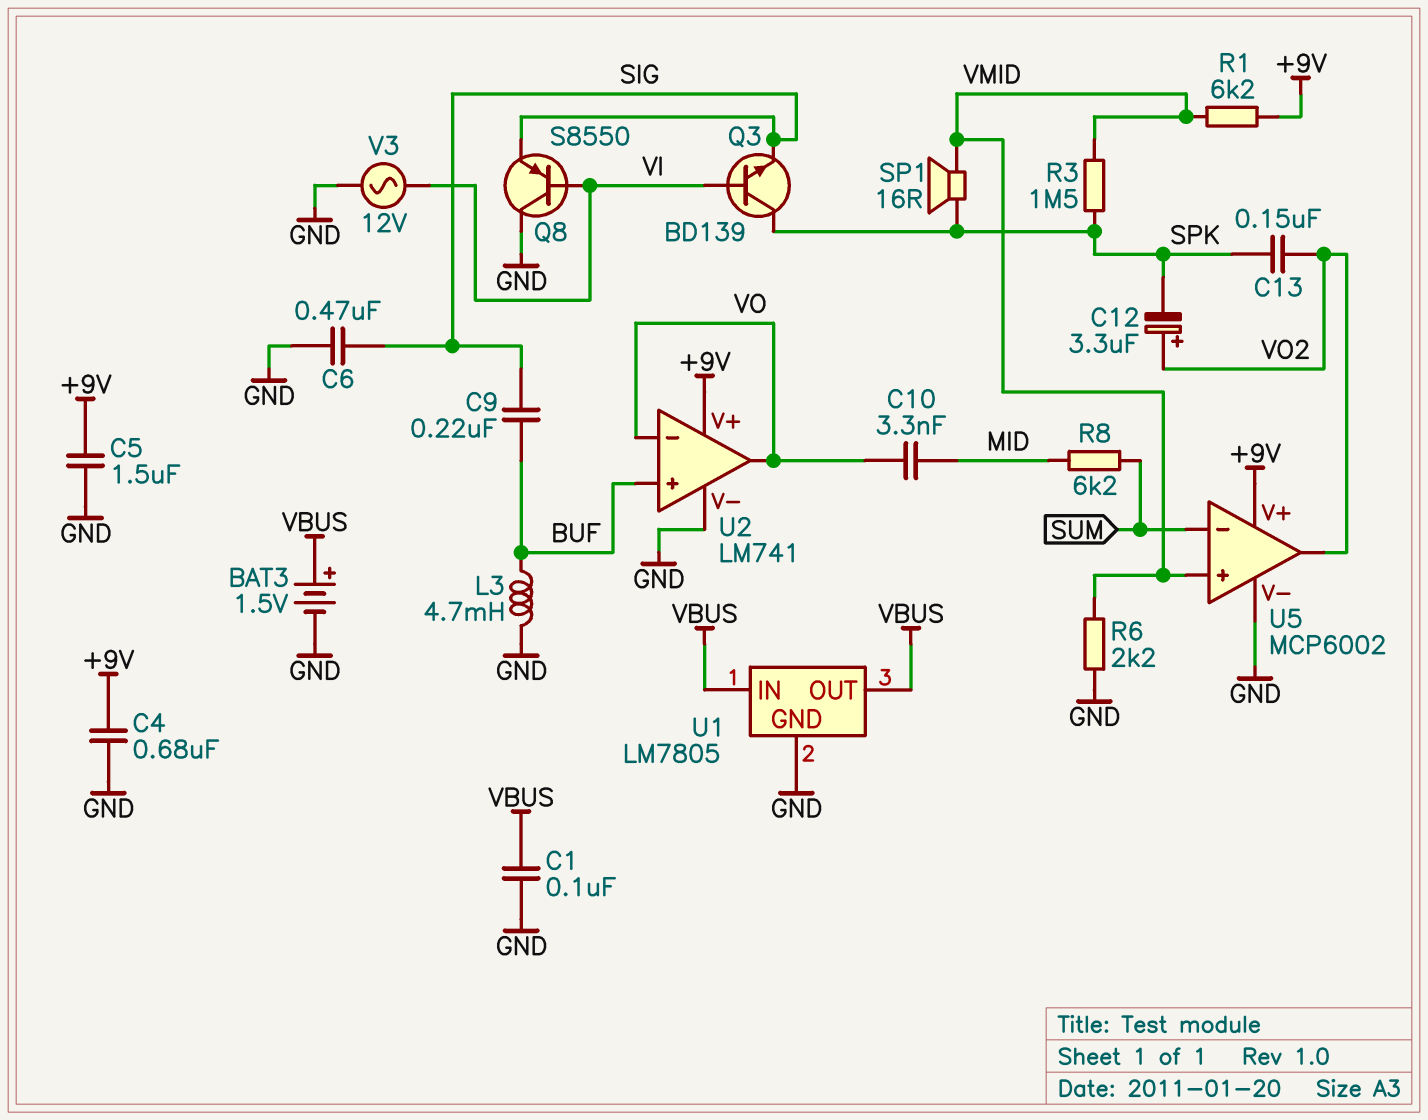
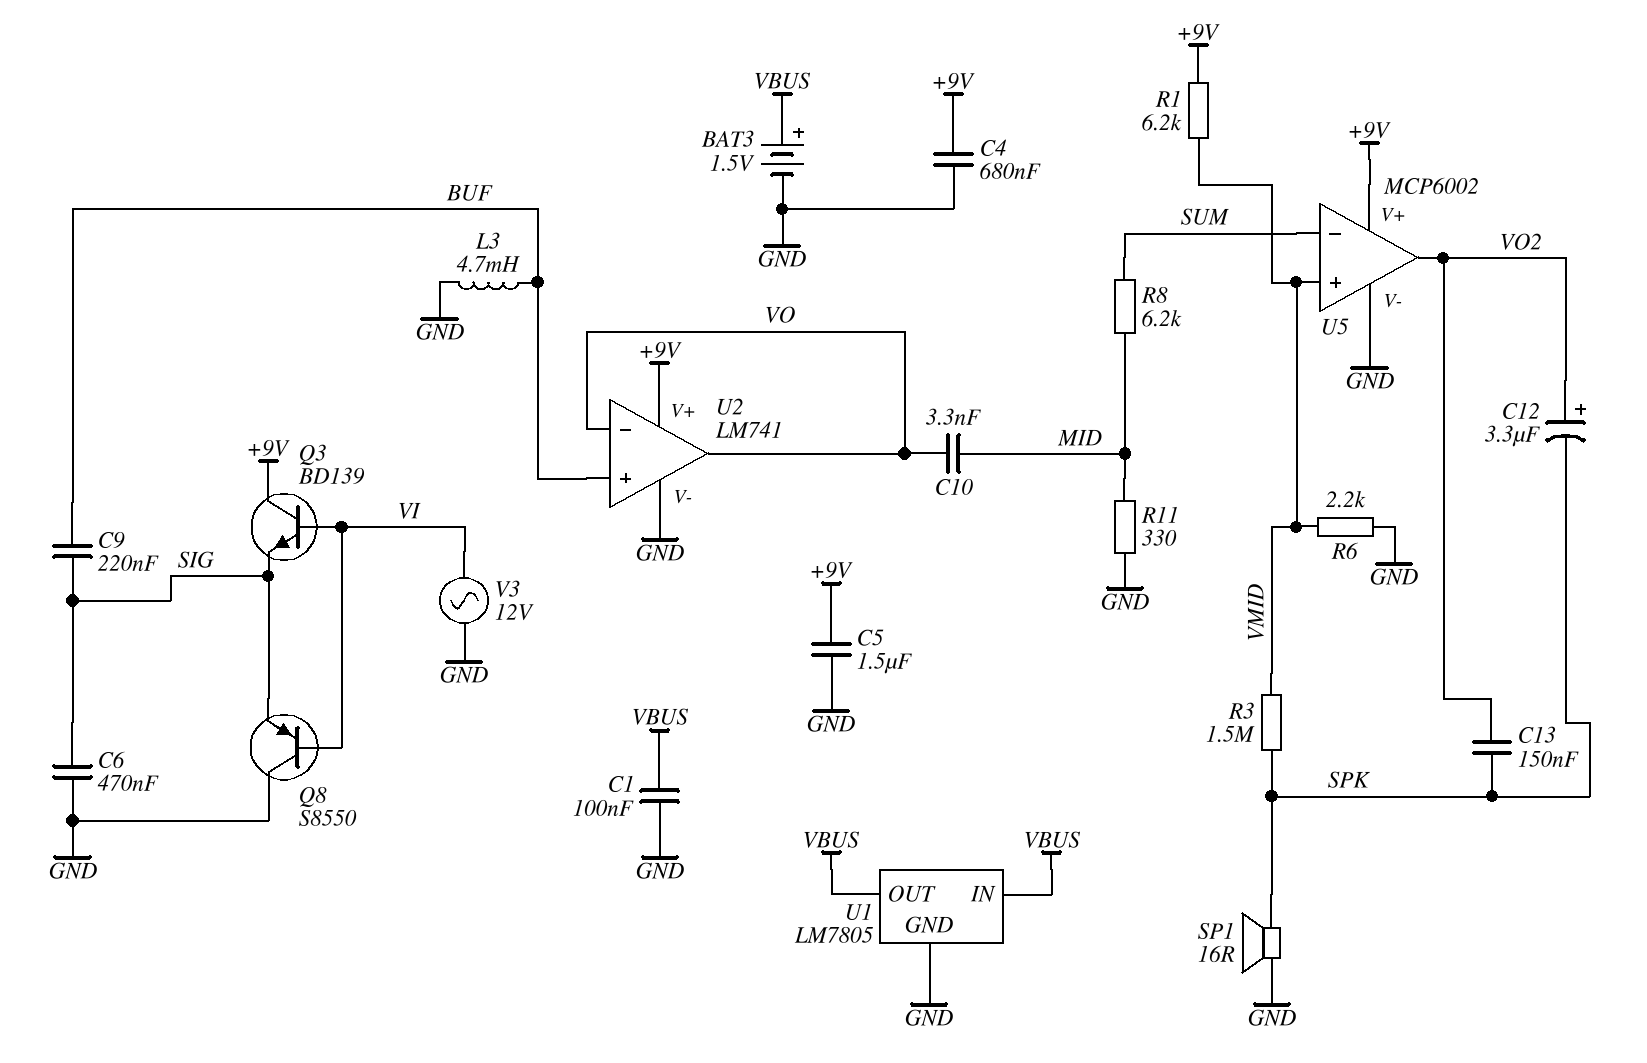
Q3: NPN BD139 (B VI, C SPK, E SIG) -> NPN BD139 (B VI, C +9V, E SIG)
R11: none -> 330 (GND, MID)
SP1: speaker 16R (SPK, VMID) -> speaker 16R (GND, SPK)

